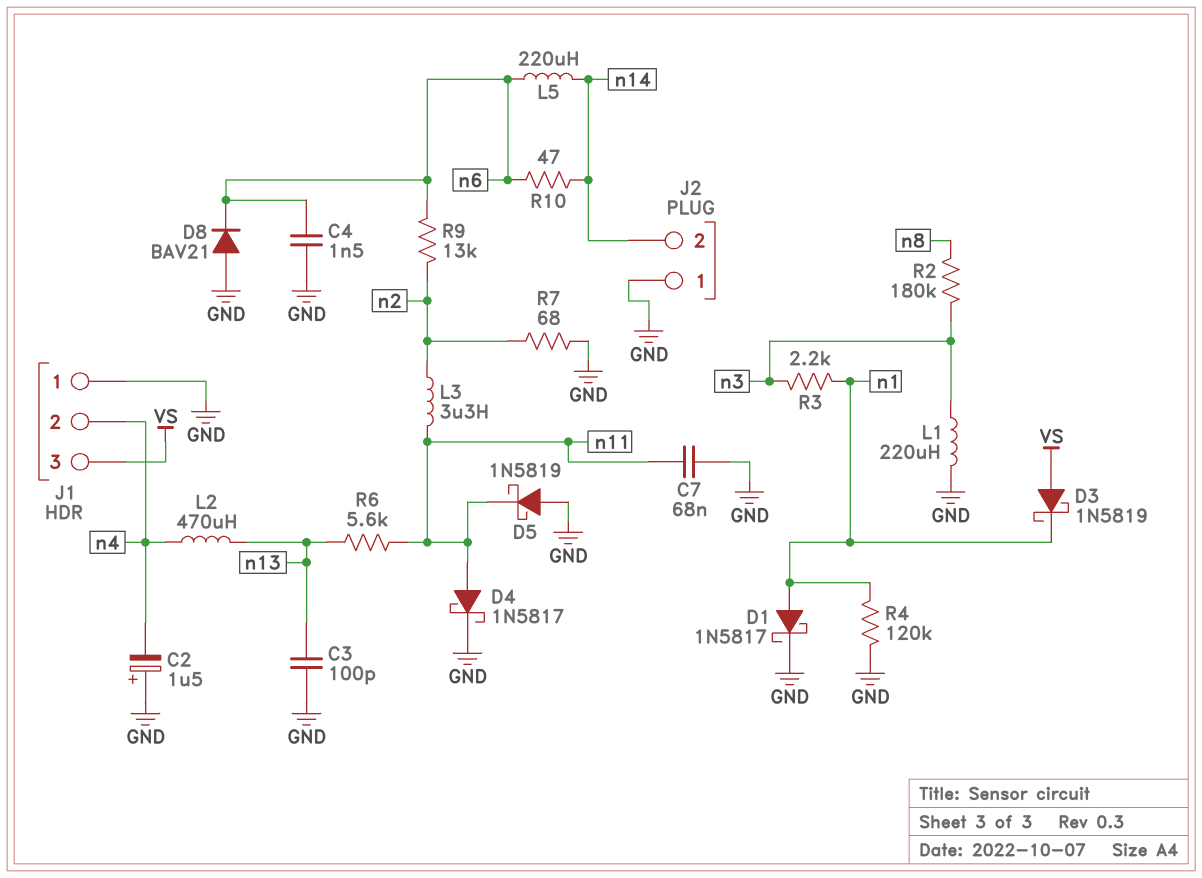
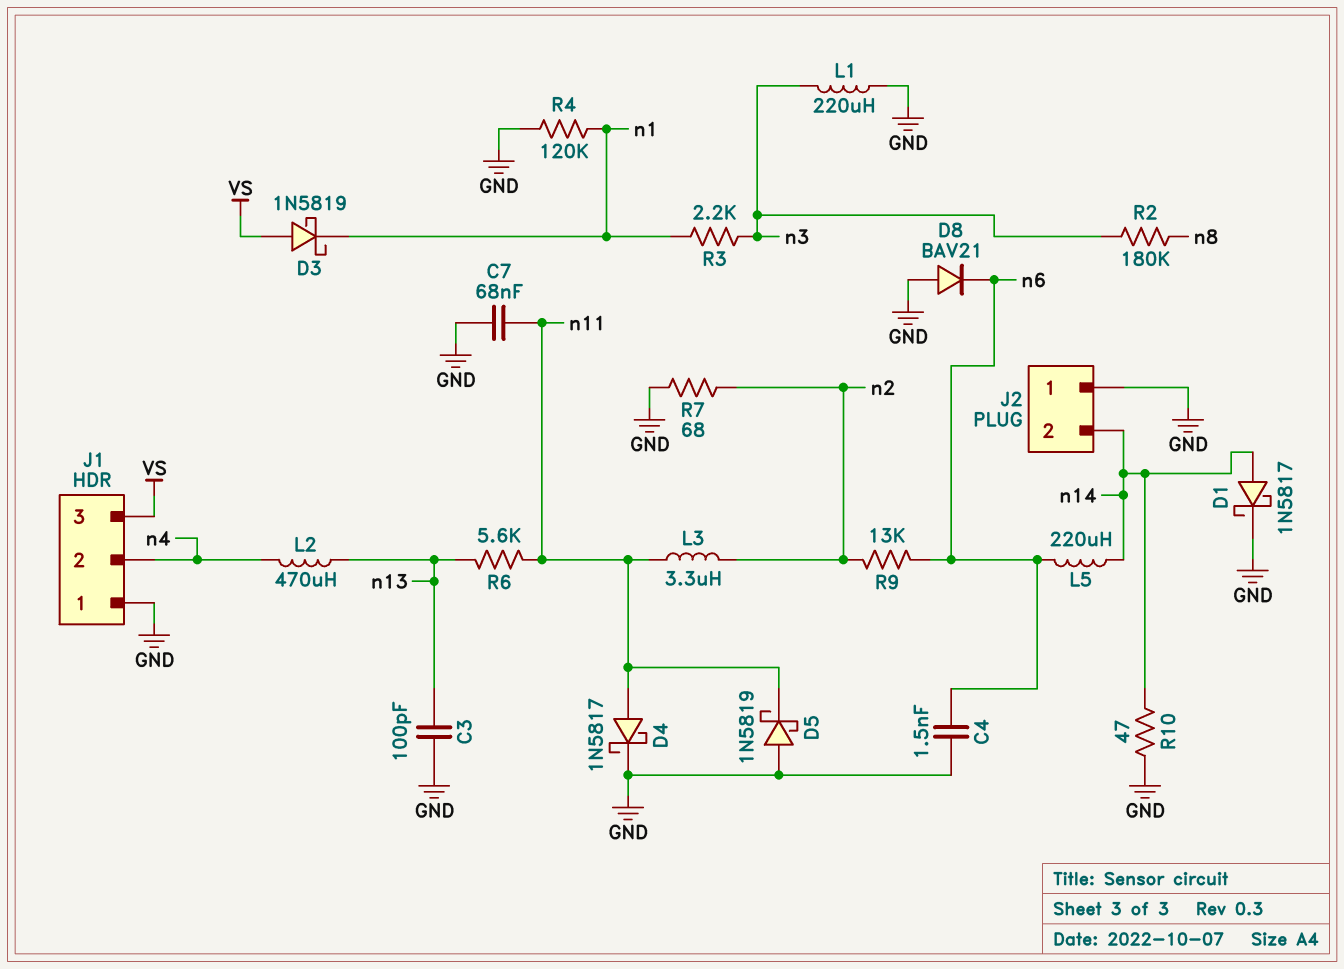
C2: 1.5uF (plus GND, minus n4) -> none
D1: schottky 1N5817 (A n1, K GND) -> schottky 1N5817 (A n14, K GND)
R10: 47 (n6, n14) -> 47 (GND, n14)

